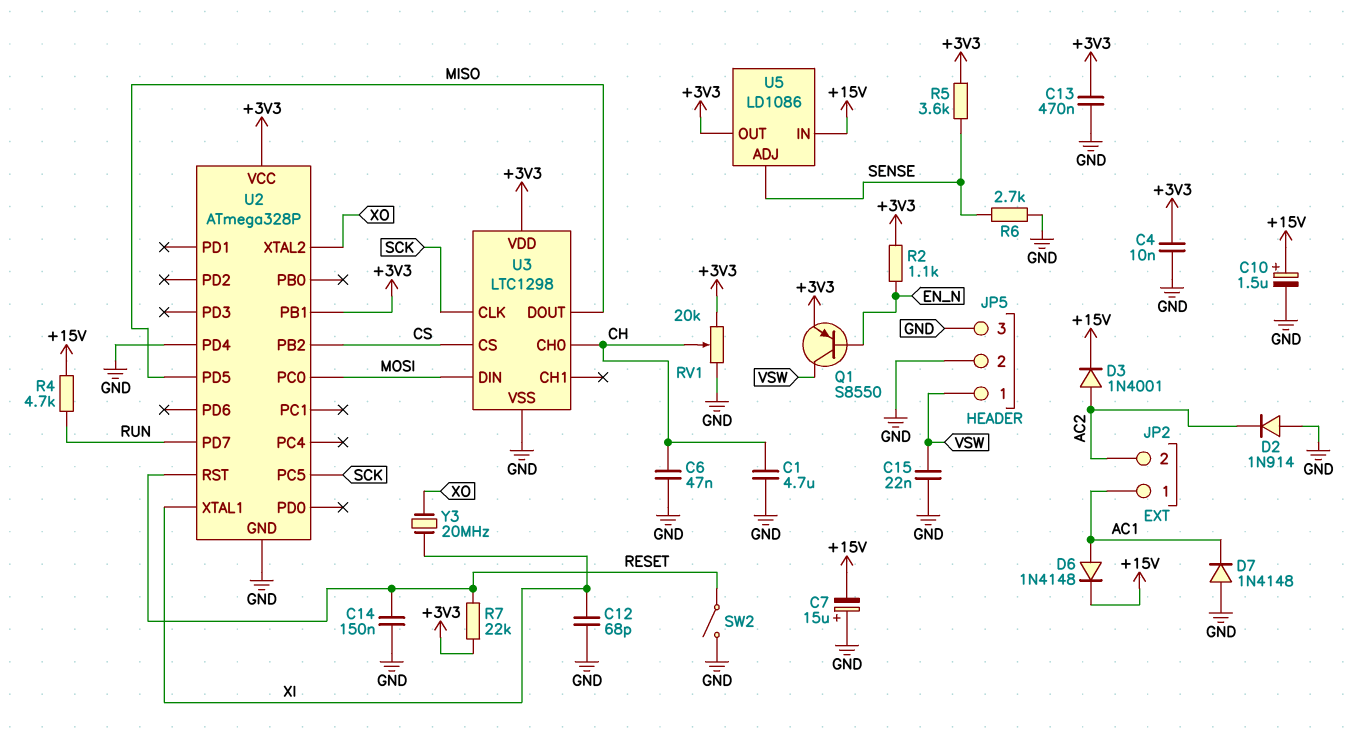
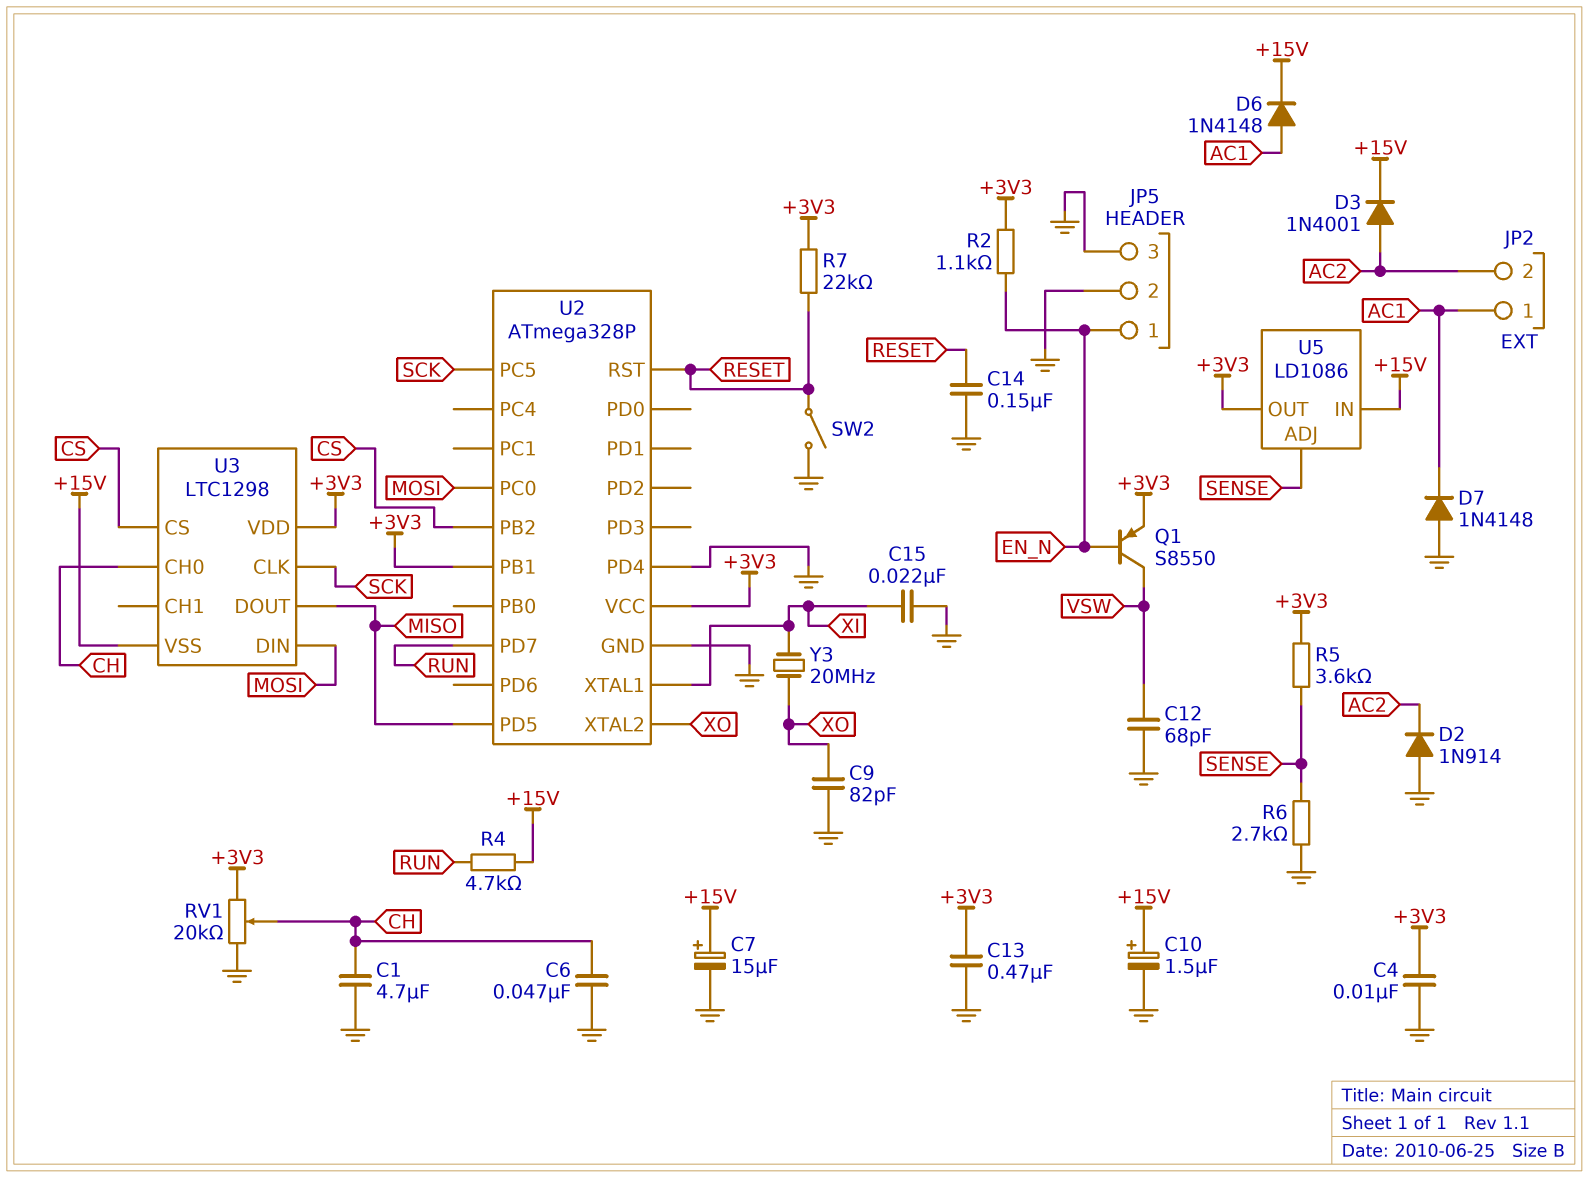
C7: 15uF (plus GND, minus +15V) -> 15uF (plus +15V, minus GND)
C9: none -> 82pF (GND, XO)
C12: 68pF (GND, XI) -> 68pF (GND, VSW)
C15: 22nF (GND, VSW) -> 22nF (GND, XI)
JP5 pin 1: VSW -> EN_N
U3 pin VSS: GND -> +15V

